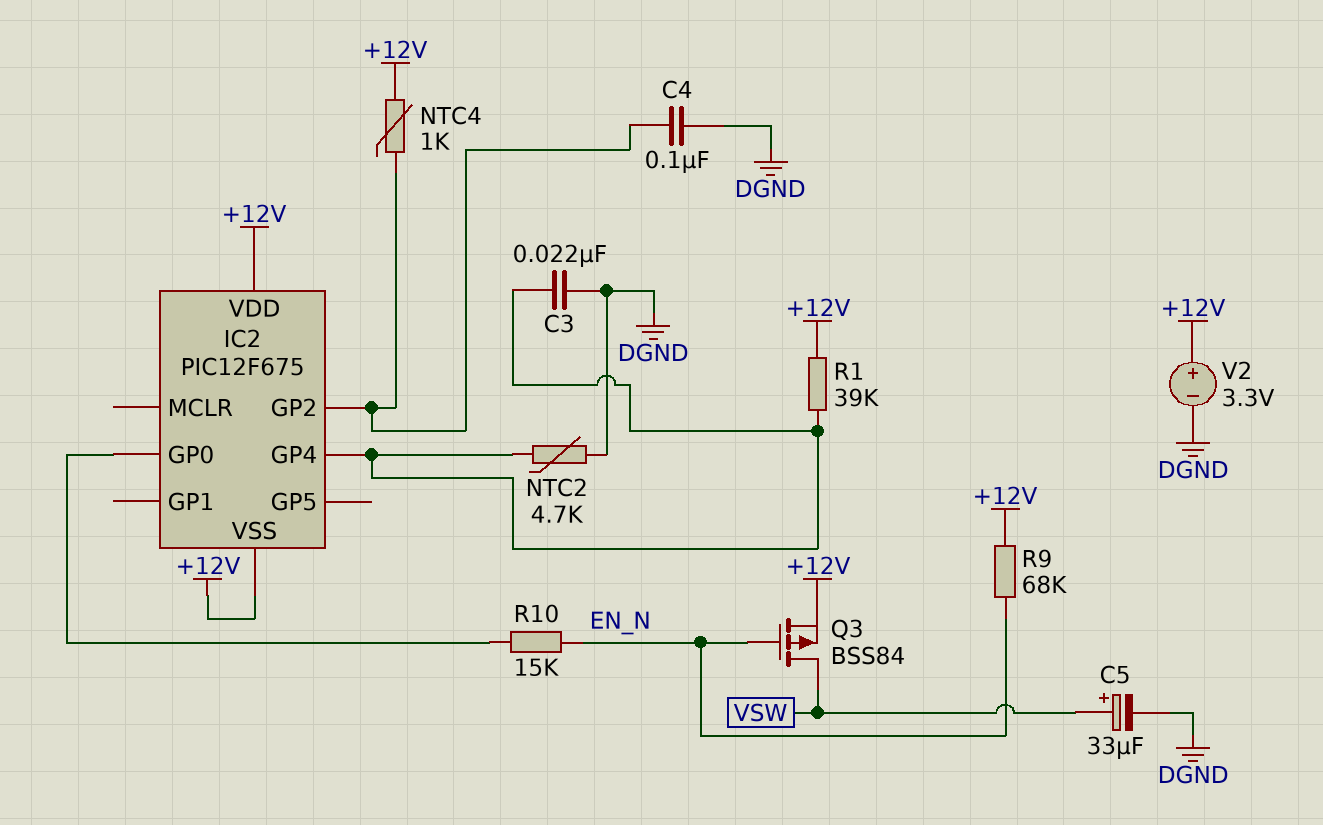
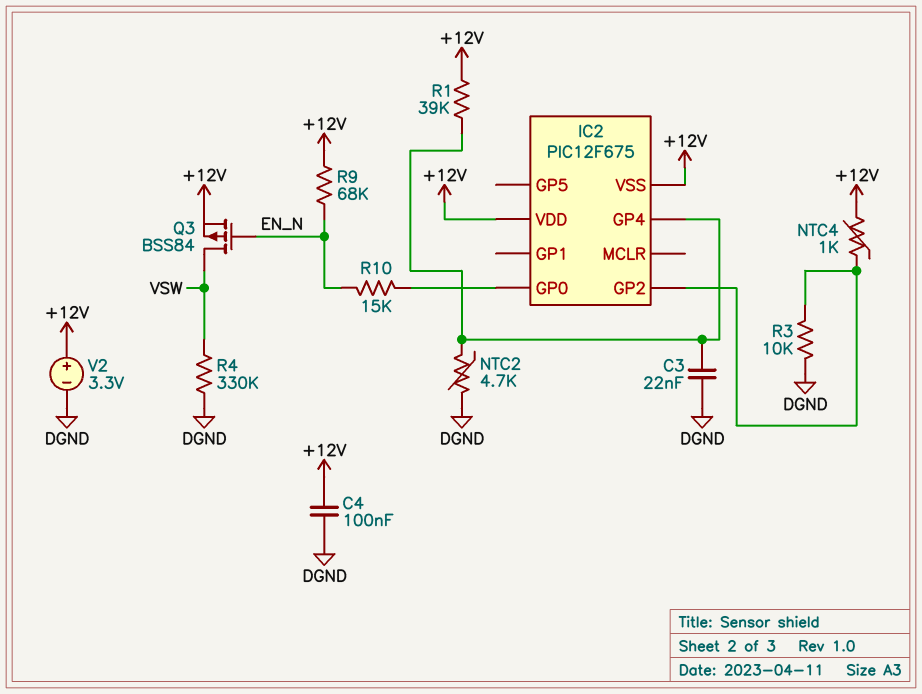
C4: 100nF (DGND, IC2/GP2) -> 100nF (+12V, DGND)
C5: 33uF (plus VSW, minus DGND) -> none
R3: none -> 10k (DGND, IC2/GP2)
R4: none -> 330k (DGND, VSW)

